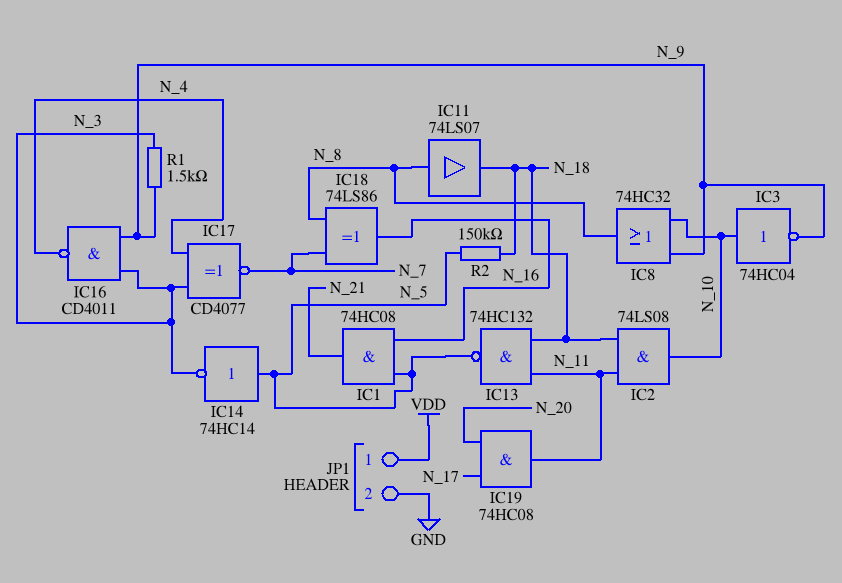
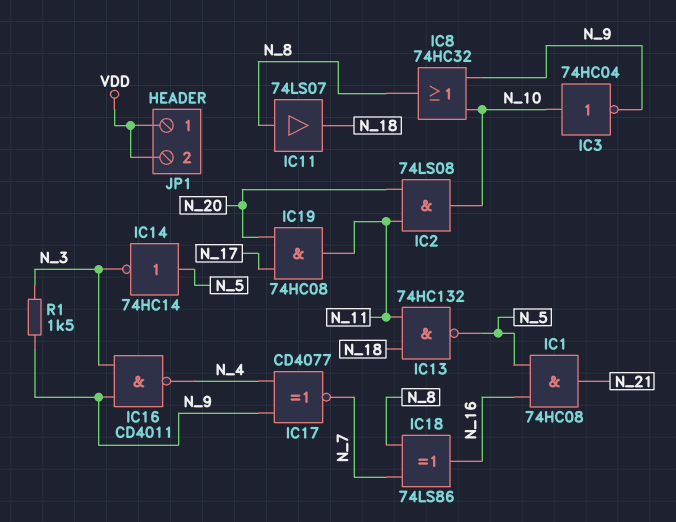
IC2: AND 74LS08 (in N_11, in N_18, out N_10) -> AND 74LS08 (in N_11, in N_20, out N_10)
IC17: XNOR CD4077 (in N_3, in N_4, out N_7) -> XNOR CD4077 (in N_4, in N_9, out N_7)
JP1 pin 2: GND -> VDD
R2: 150k (N_5, N_18) -> none

